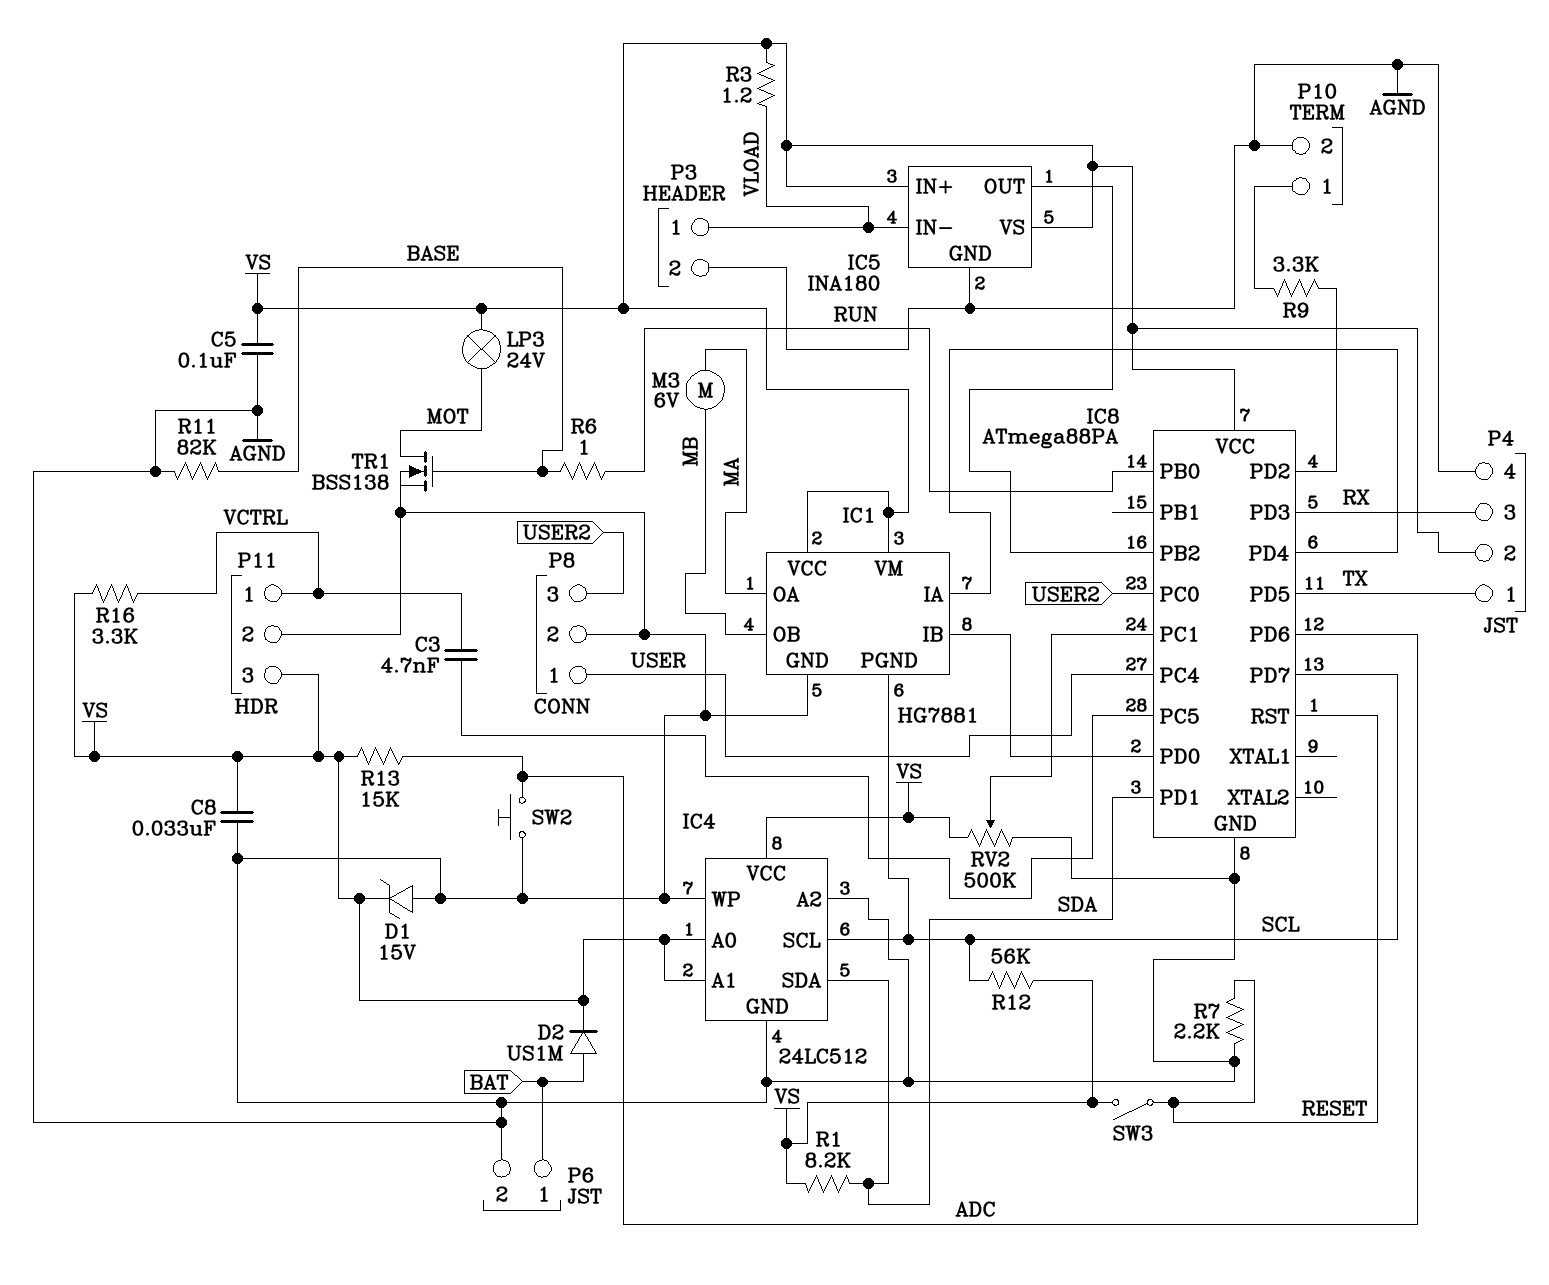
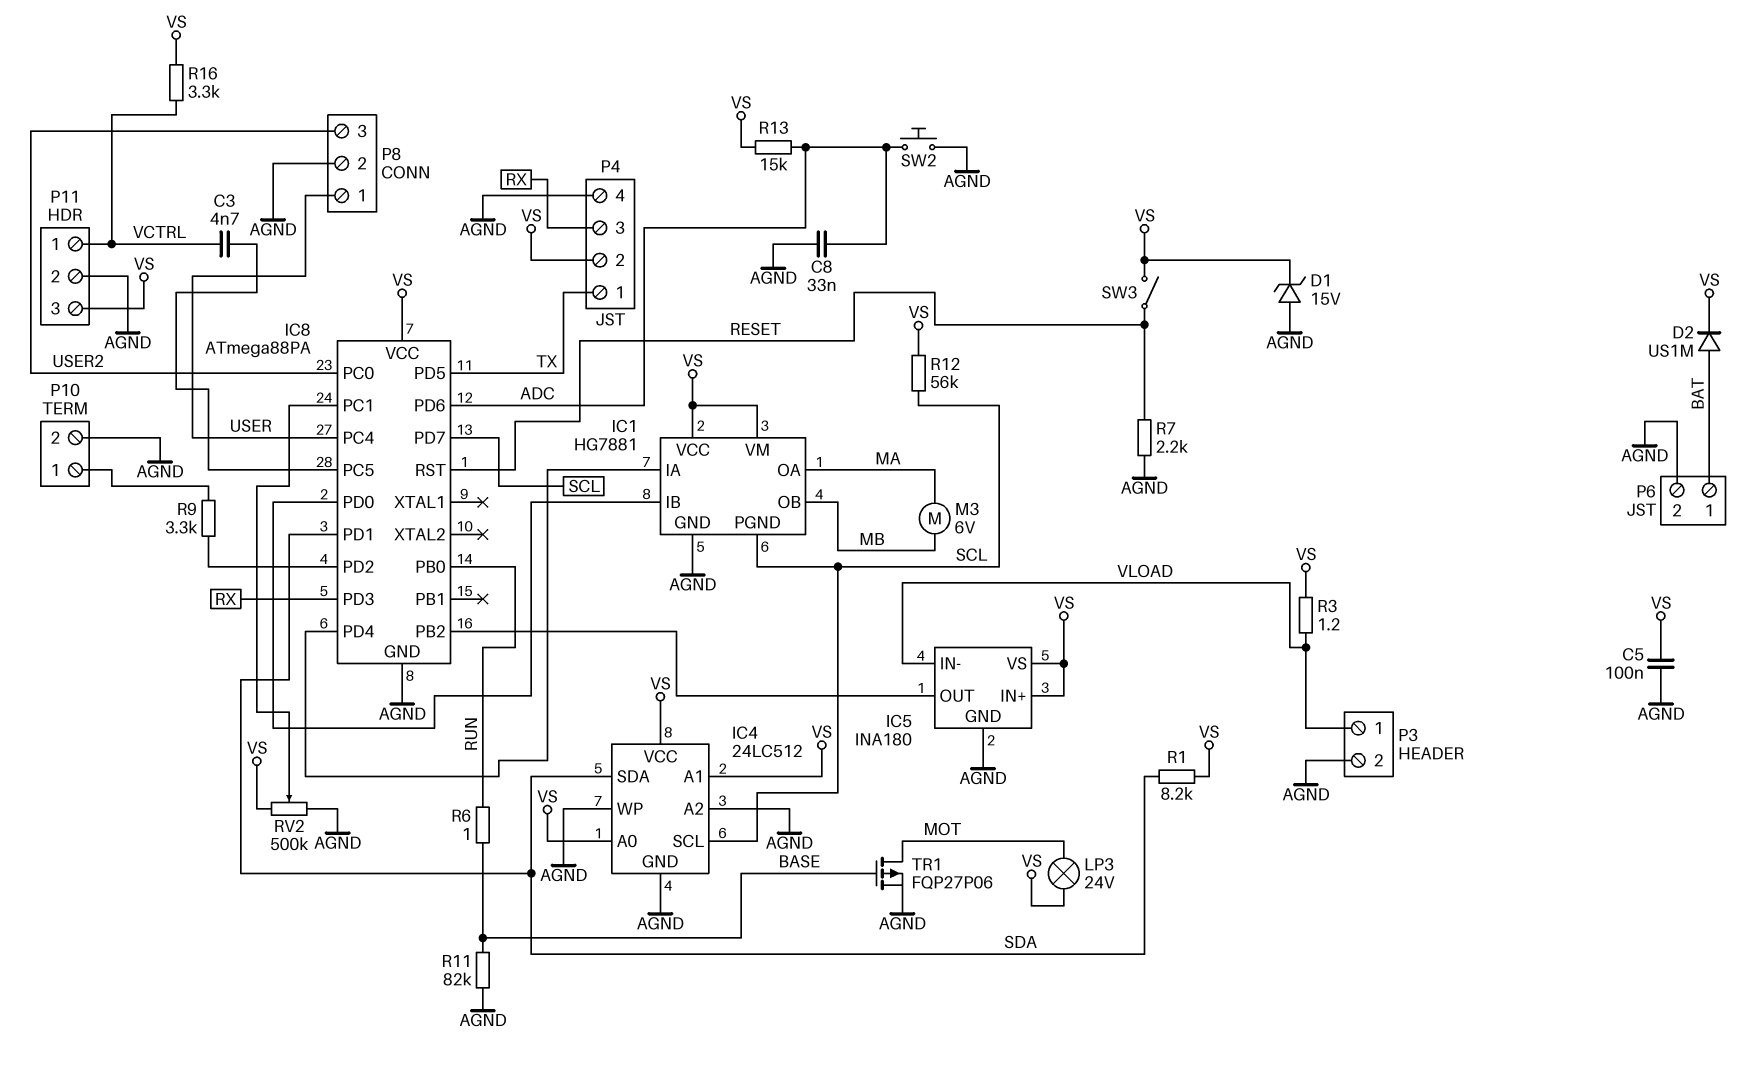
C8: 33nF (AGND, VS) -> 33nF (ADC, AGND)
TR1: NMOS BSS138 (G BASE, D MOT, S AGND) -> PMOS FQP27P06 (G BASE, D MOT, S AGND)

